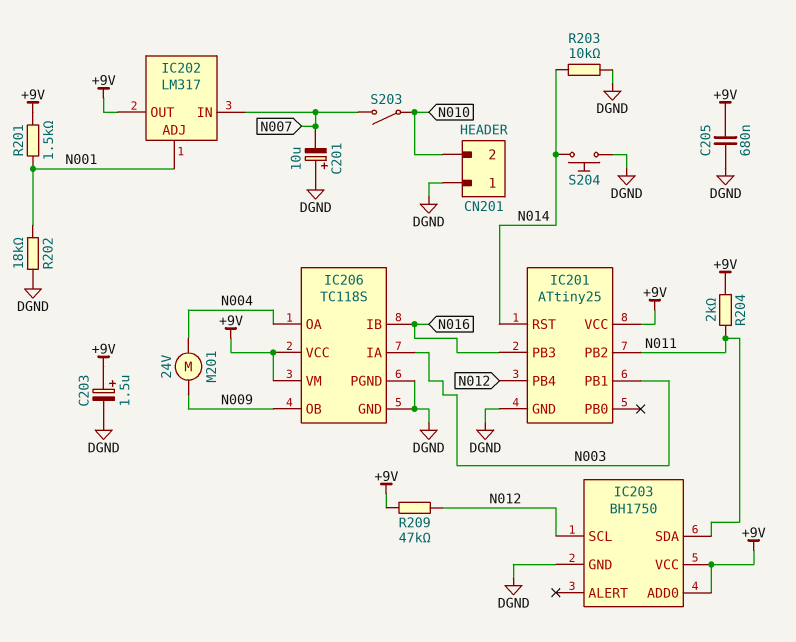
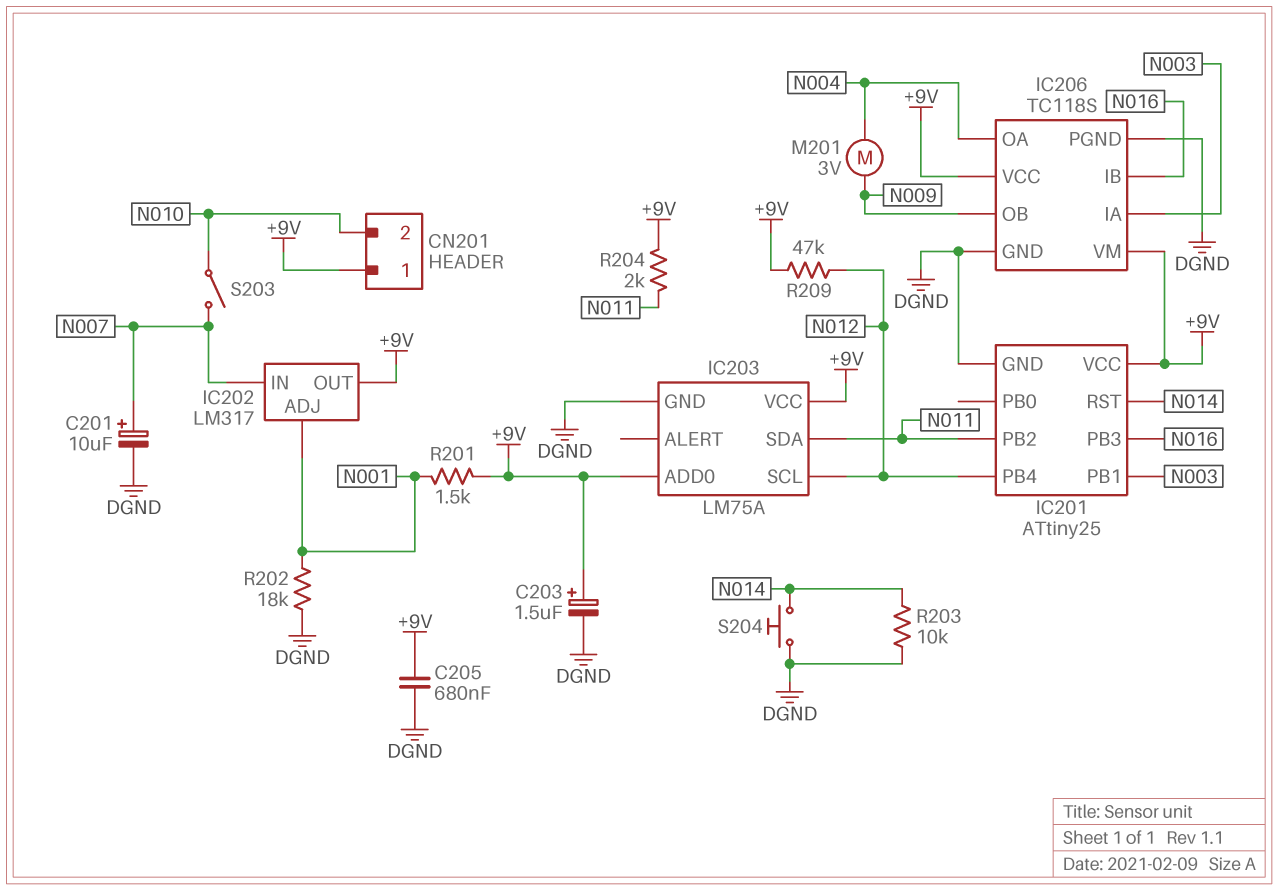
C201: 10uF (plus DGND, minus N007) -> 10uF (plus N007, minus DGND)
CN201 pin 1: DGND -> +9V
IC203: BH1750 -> LM75A
M201: motor 24V (N004, N009) -> motor 3V (N004, N009)

